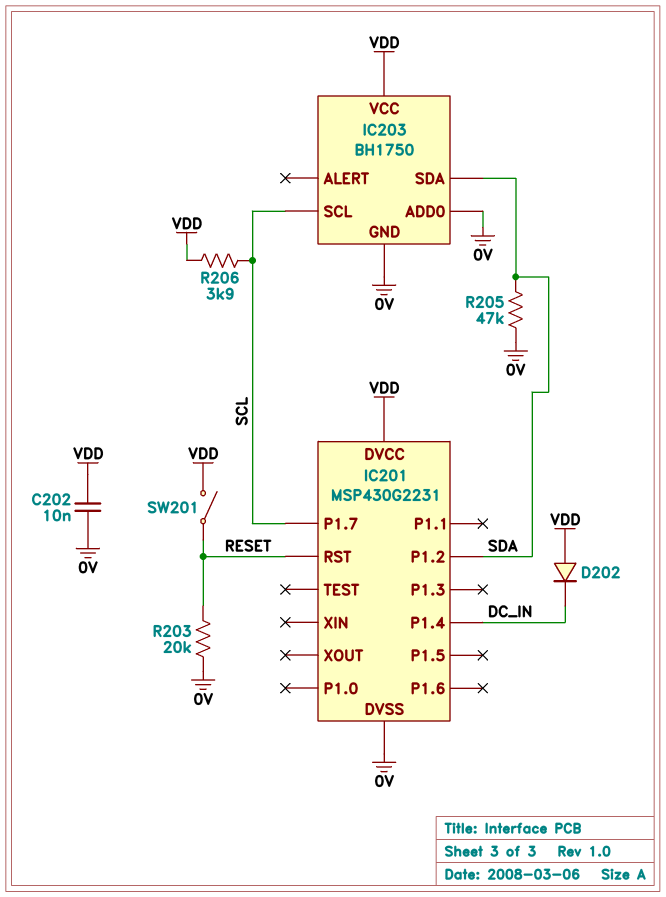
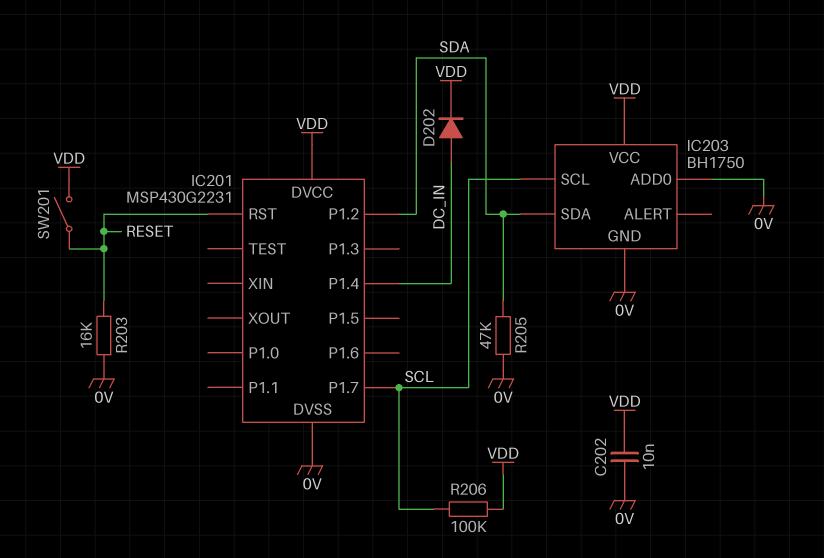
D202: diode (A VDD, K DC_IN) -> diode (A DC_IN, K VDD)
R203: 20k (0V, RESET) -> 16k (0V, RESET)
R206: 3.9k (SCL, VDD) -> 100k (SCL, VDD)

